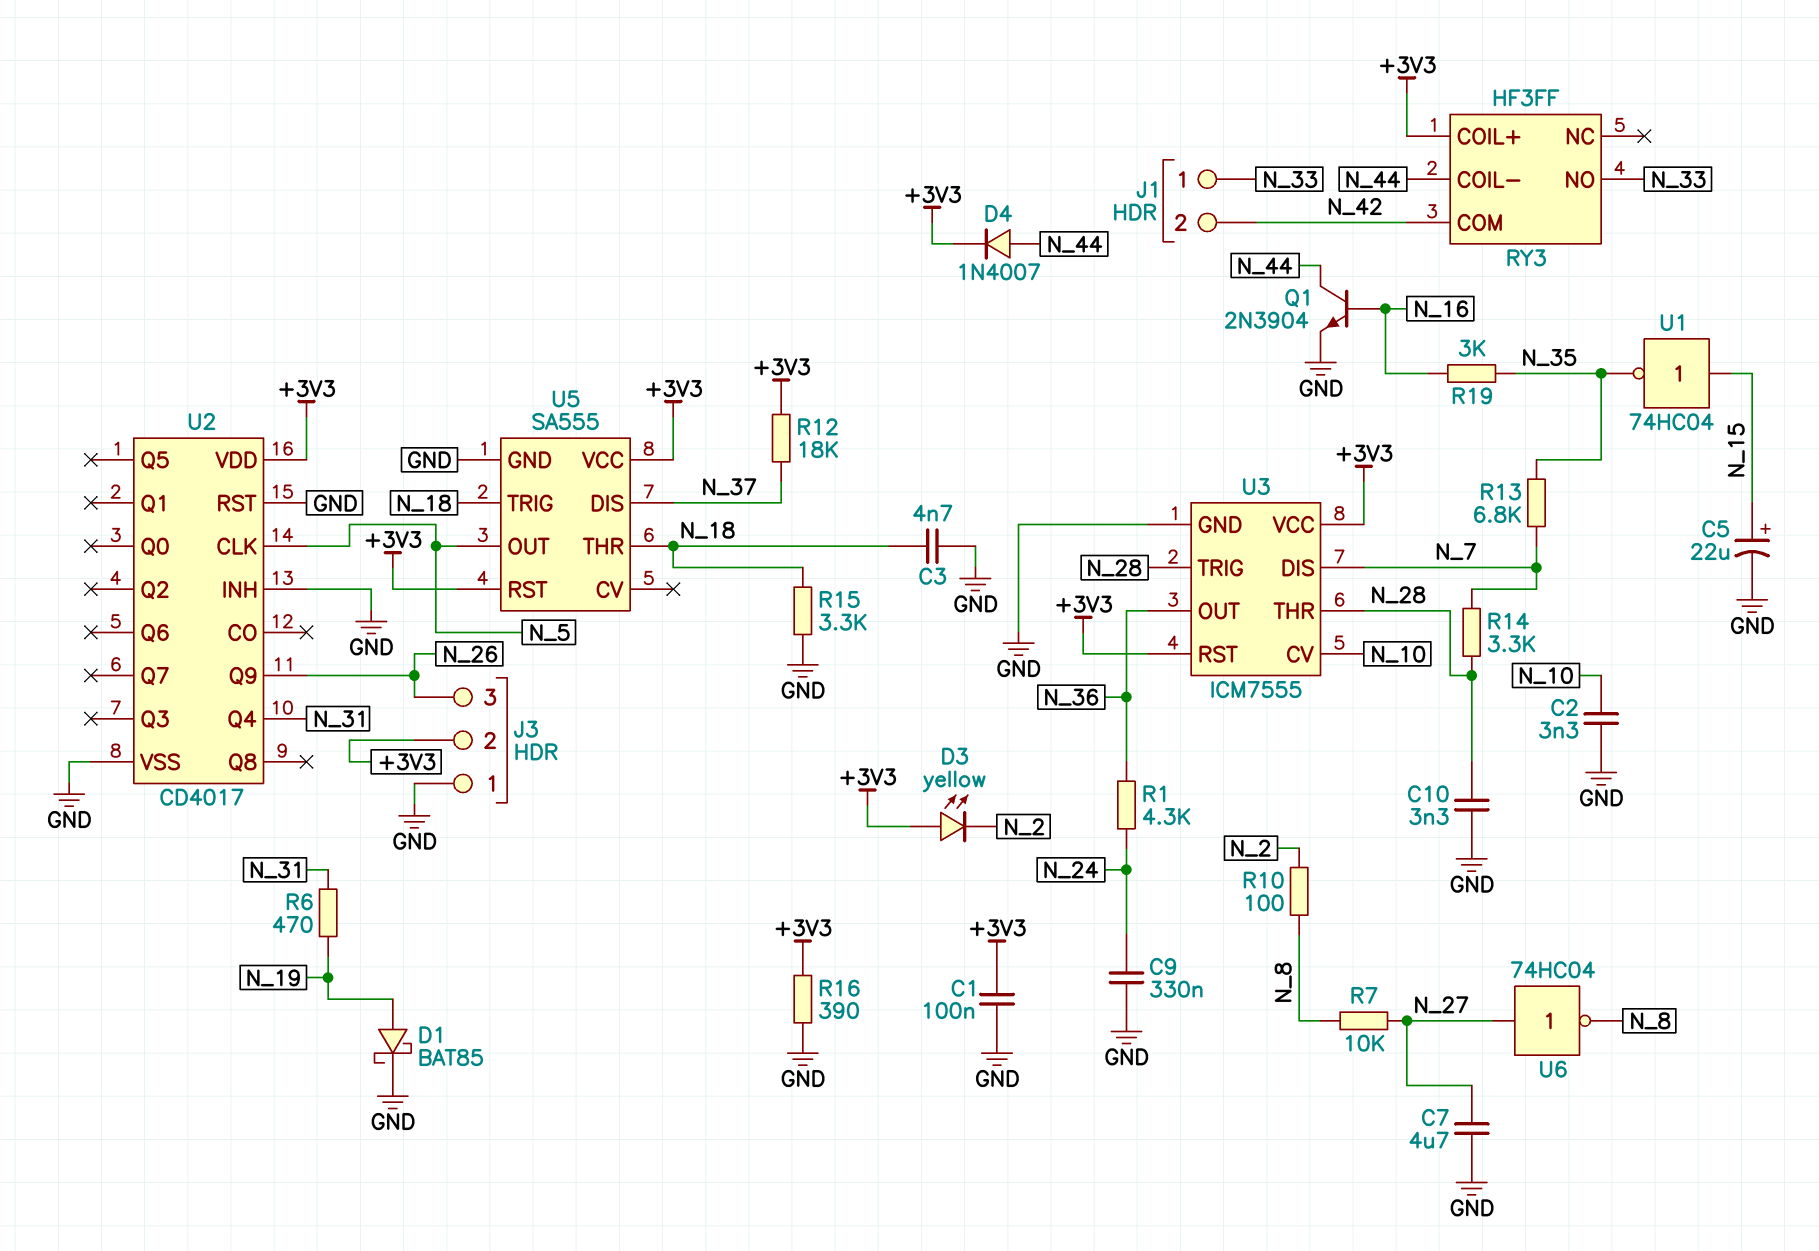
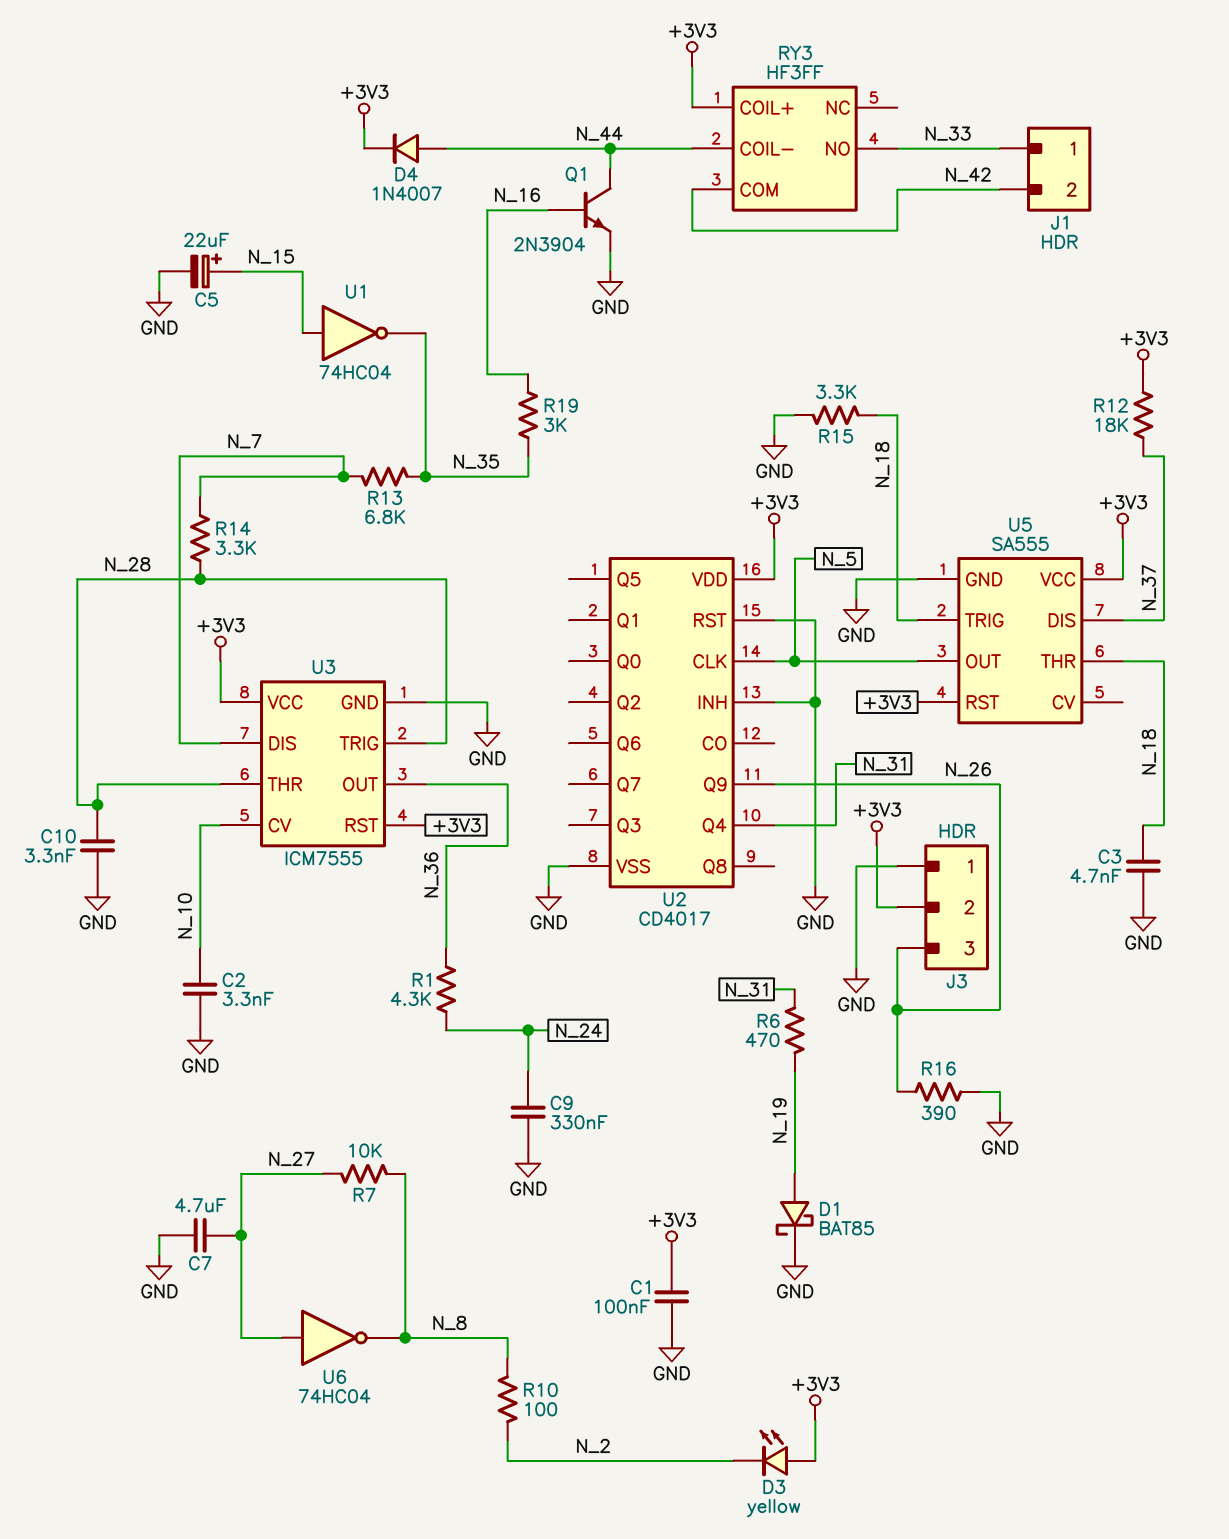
R16: 390 (+3V3, GND) -> 390 (GND, N_26)

